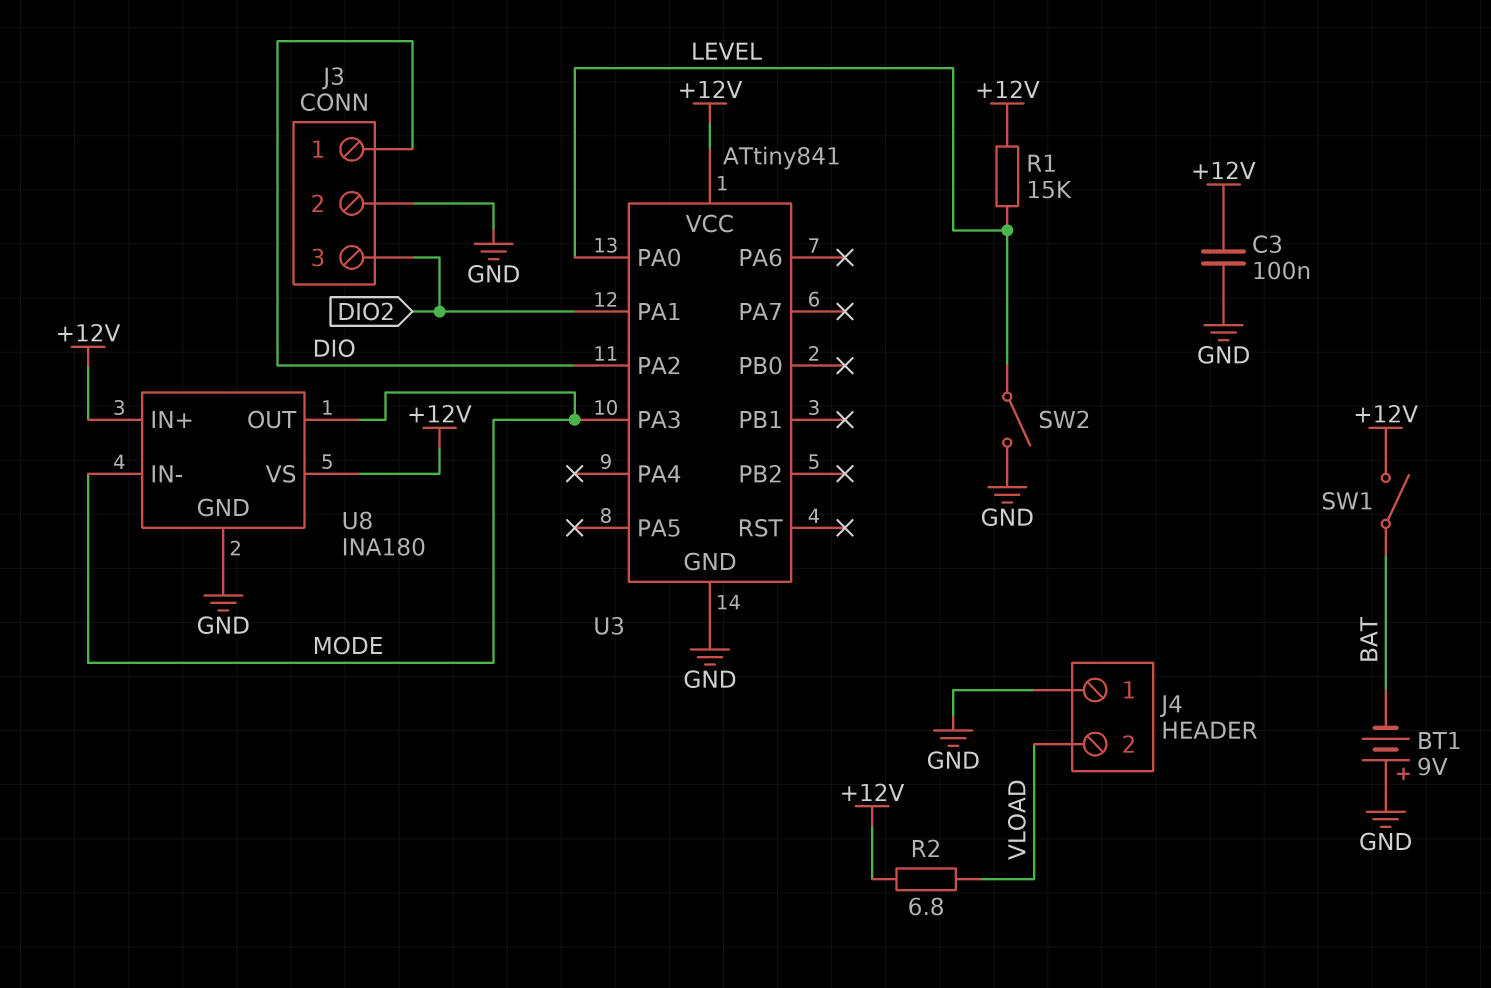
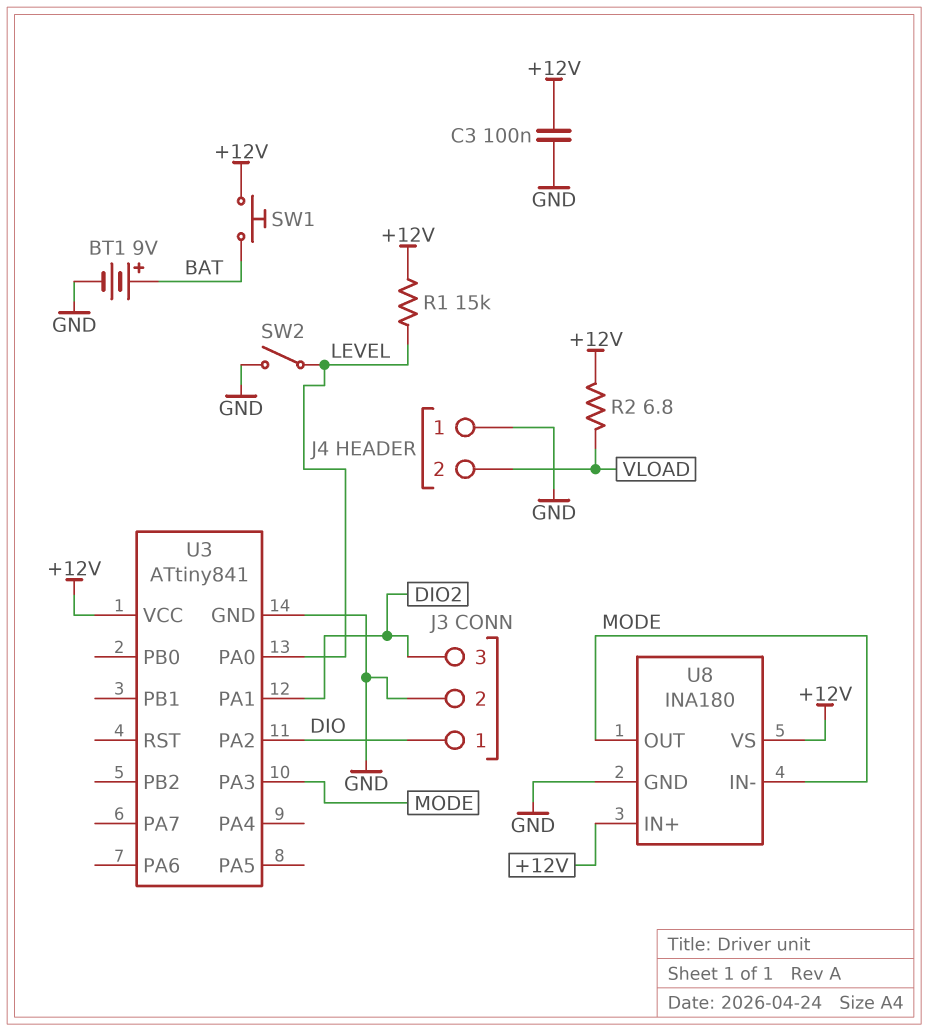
BT1: 9V (plus GND, minus BAT) -> 9V (plus BAT, minus GND)
SW1: switch (+12V, BAT) -> button (+12V, BAT)

